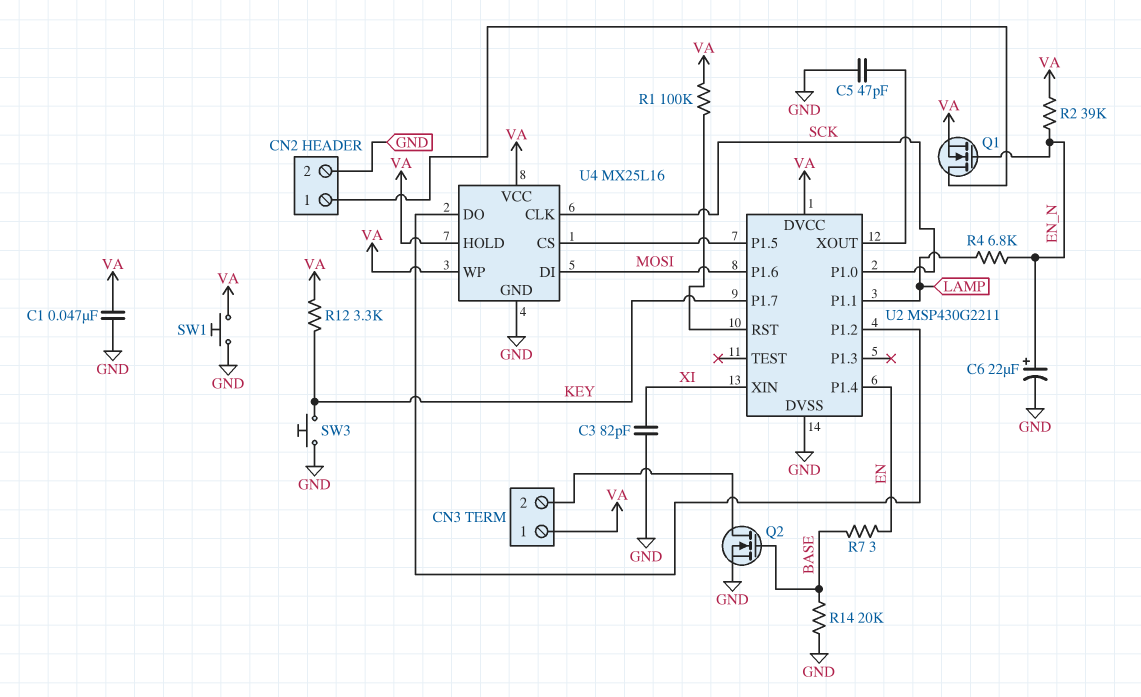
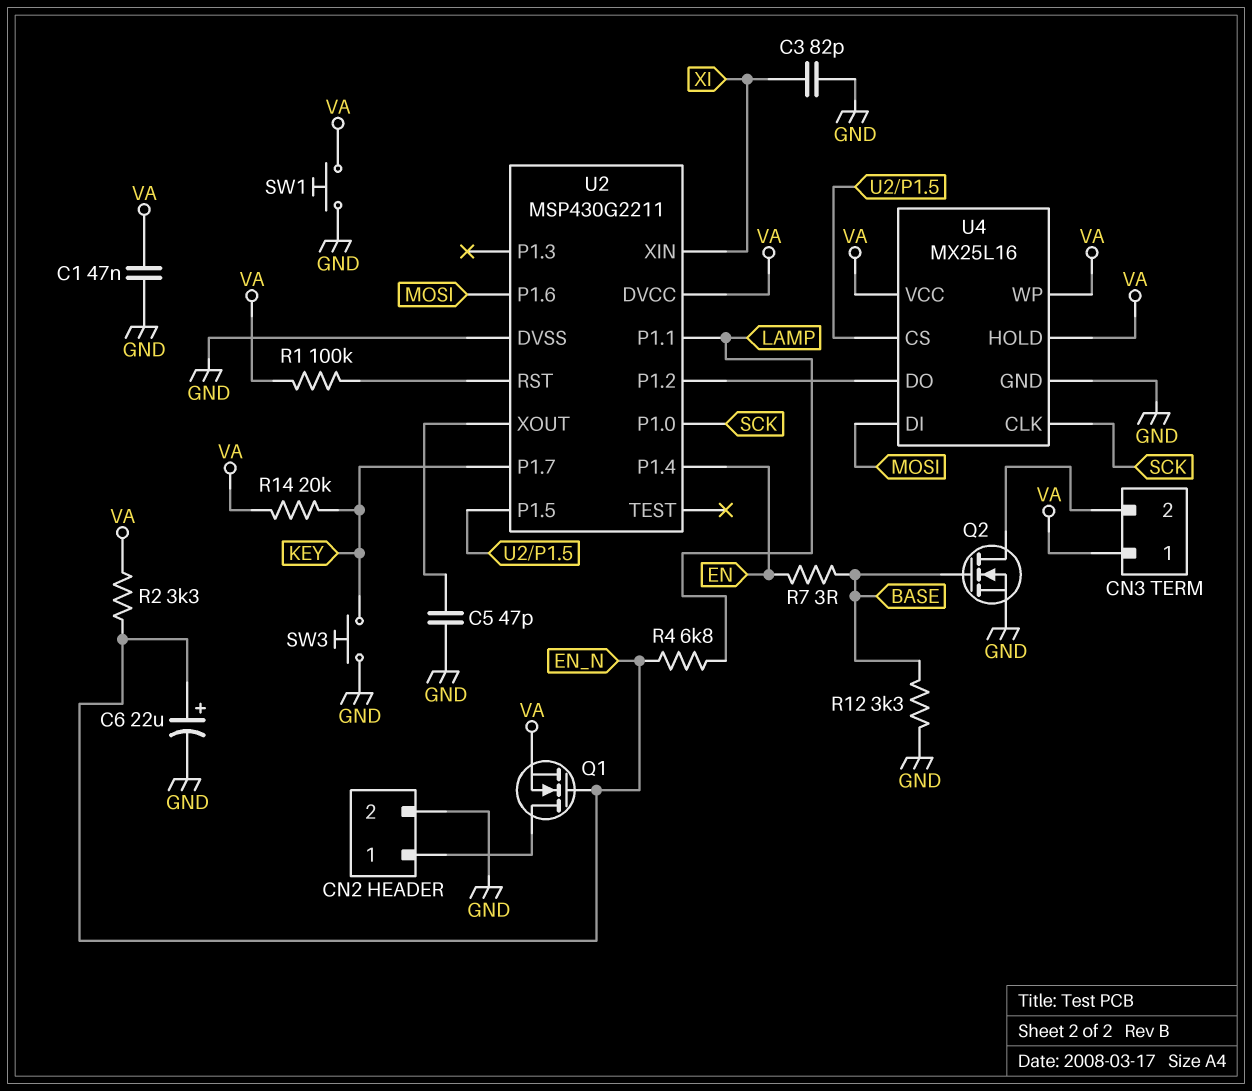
R2: 39k (EN_N, VA) -> 3.3k (EN_N, VA)
R12: 3.3k (KEY, VA) -> 3.3k (BASE, GND)
R14: 20k (BASE, GND) -> 20k (KEY, VA)

